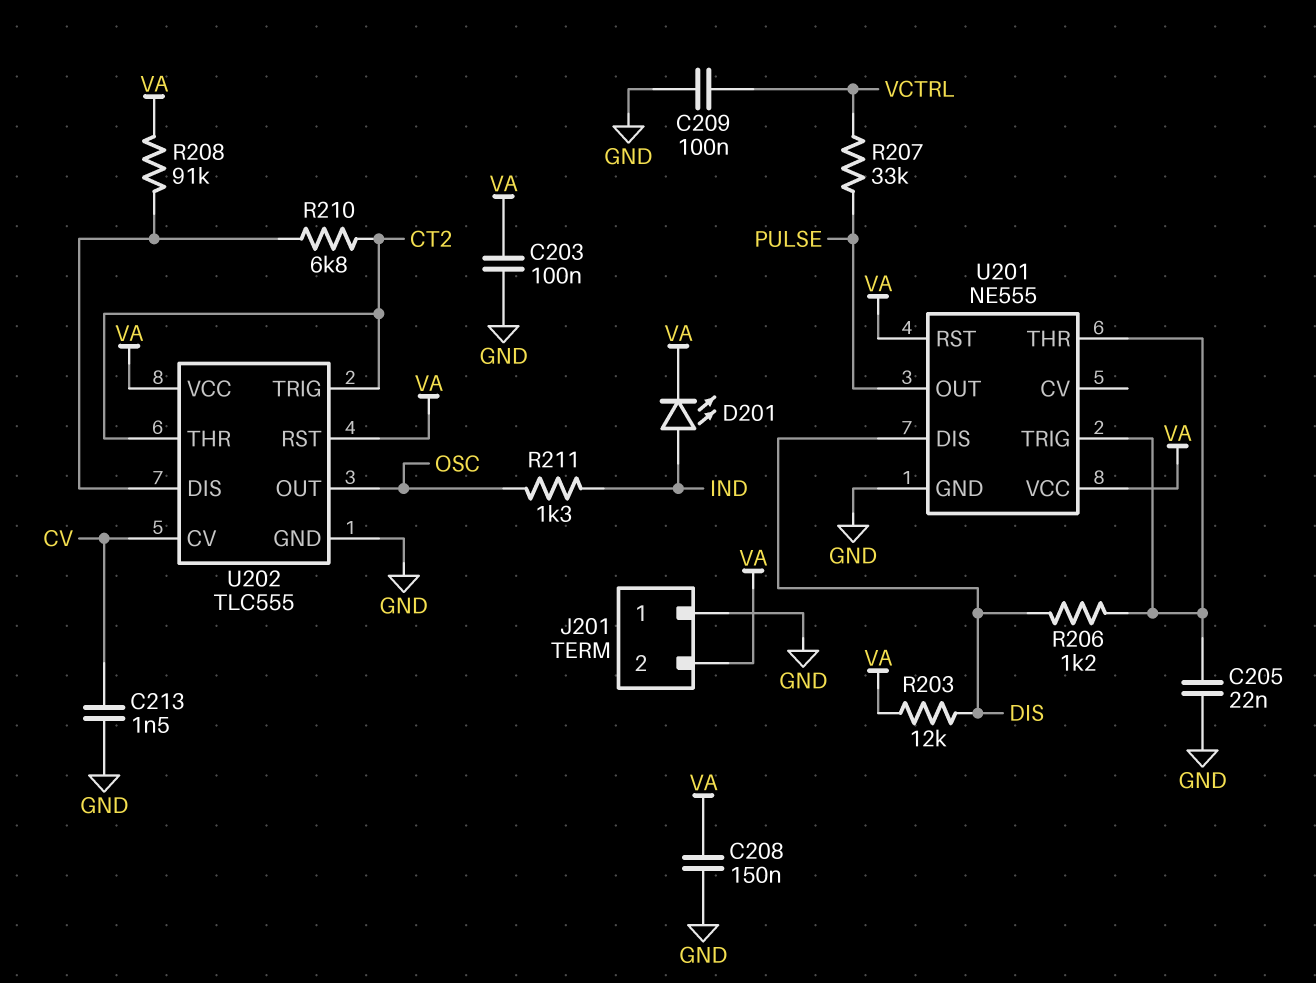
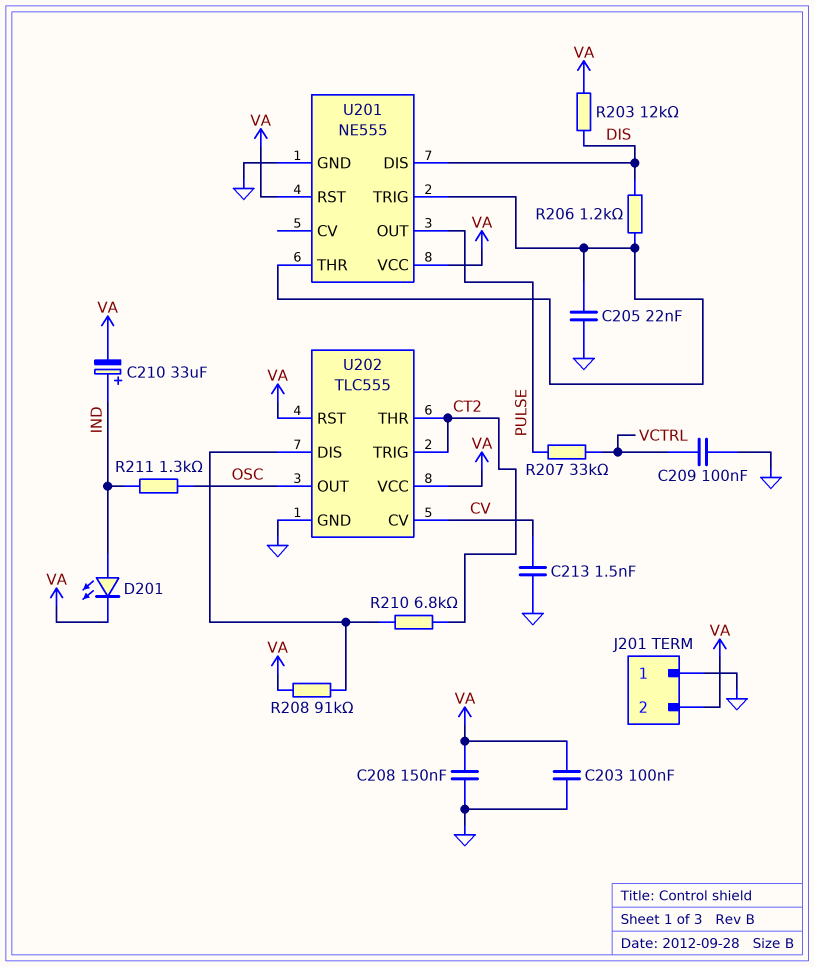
C210: none -> 33uF (plus IND, minus VA)

